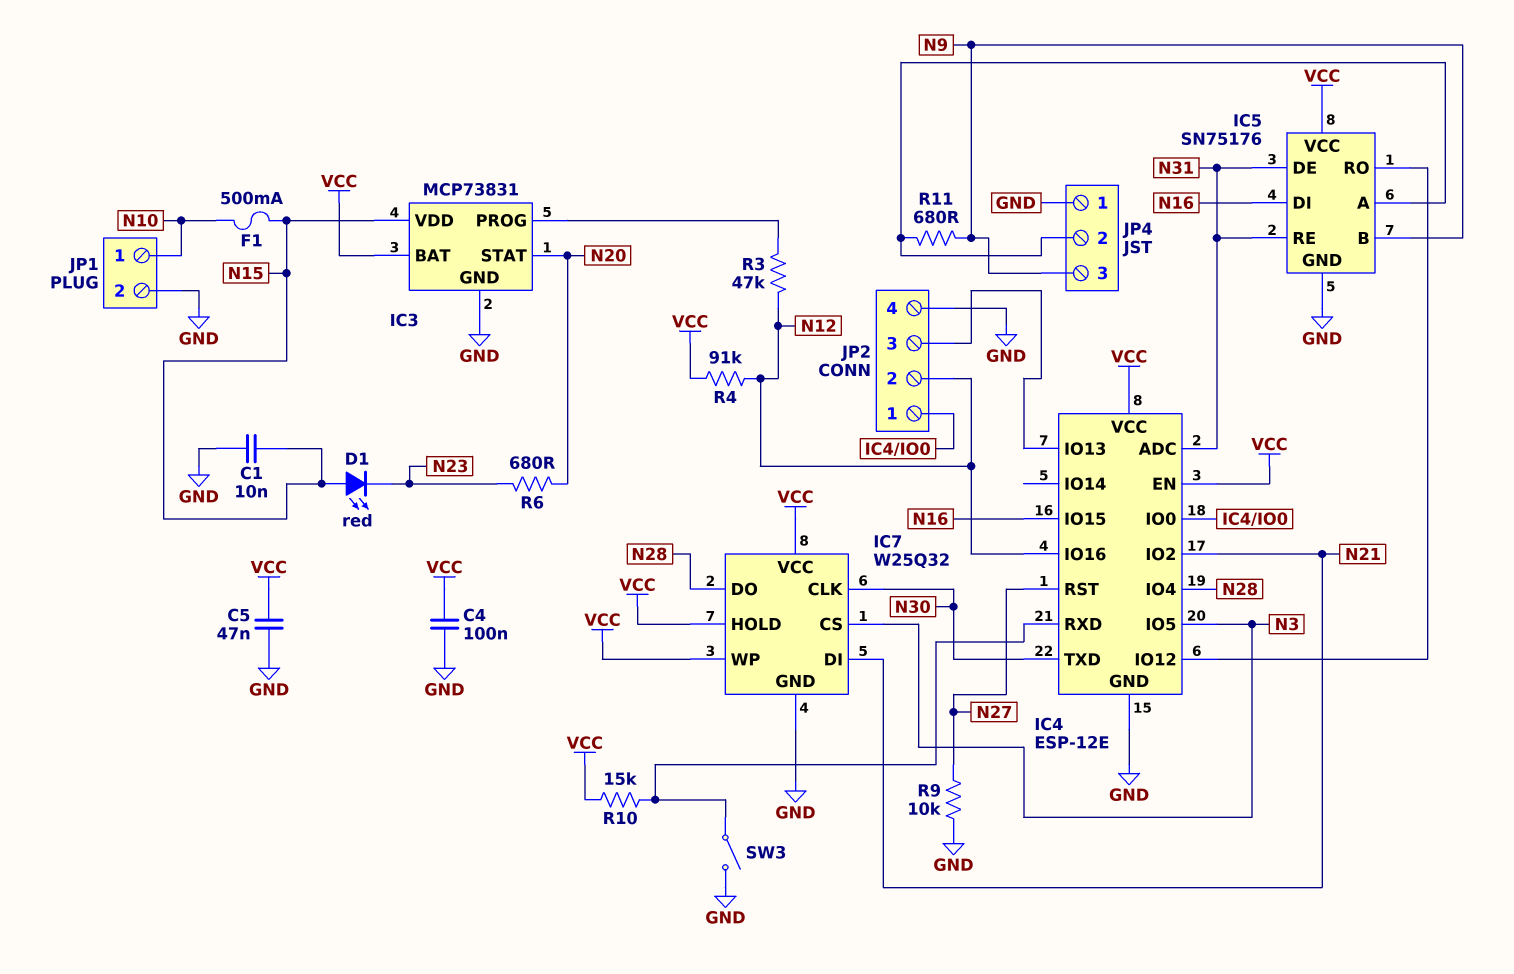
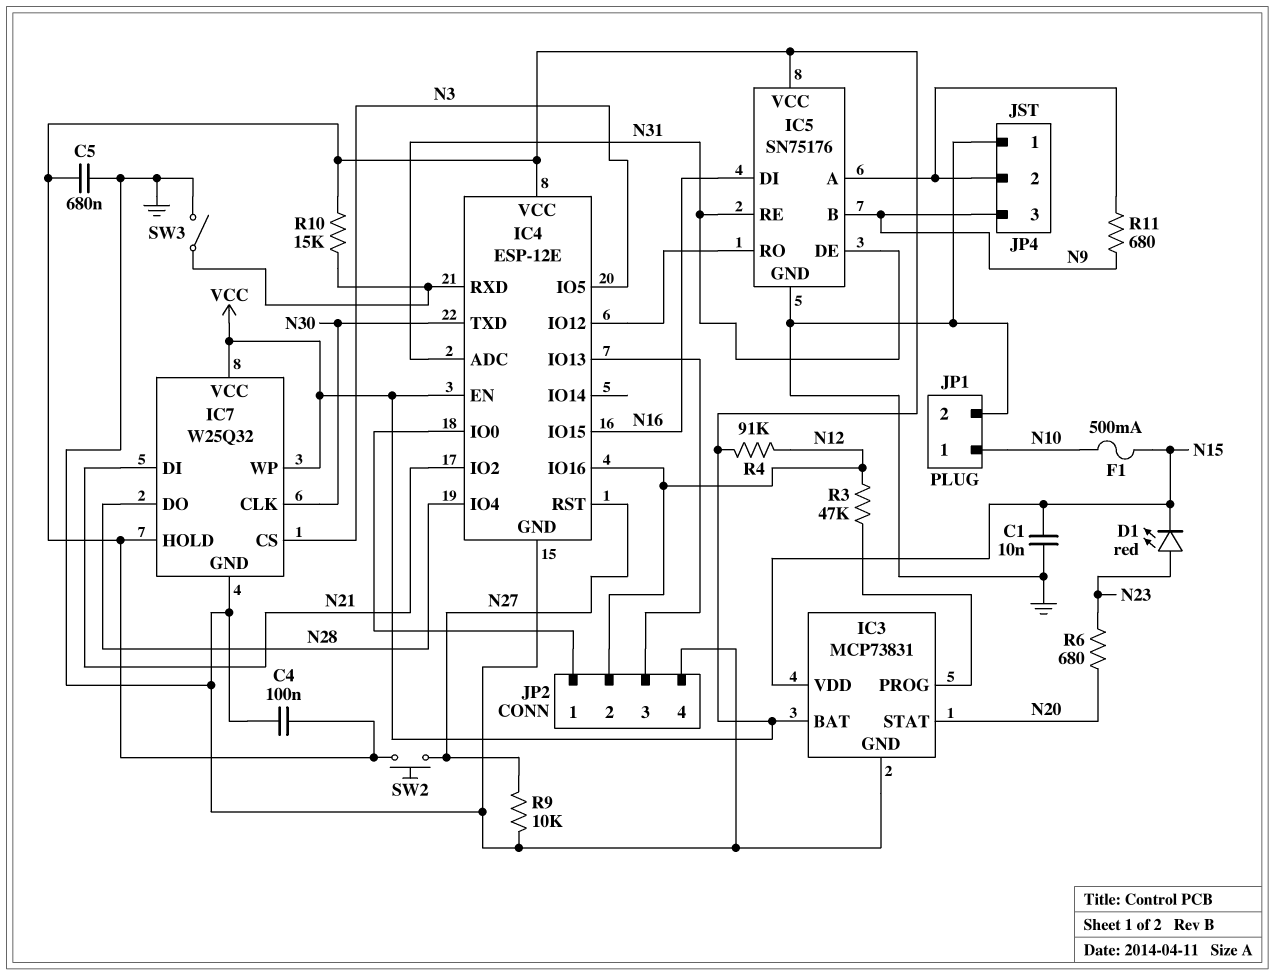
C5: 47nF (GND, VCC) -> 680nF (GND, VCC)
D1: LED red (A N15, K N23) -> LED red (A N23, K N15)
SW2: none -> button (N27, VCC)

